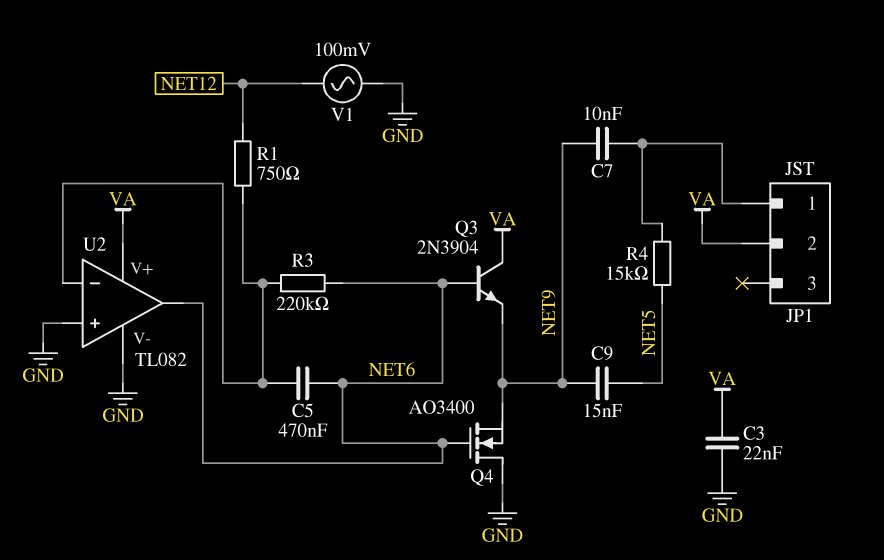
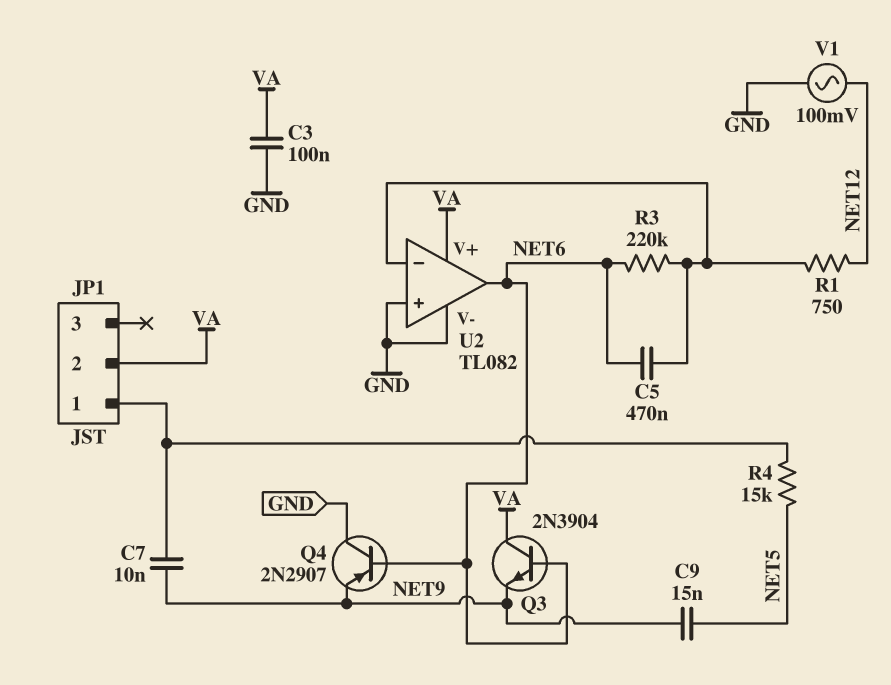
C3: 22nF (GND, VA) -> 100nF (GND, VA)
Q4: NMOS AO3400 (G NET6, D GND, S NET9) -> PNP 2N2907 (B NET6, C GND, E NET9)

